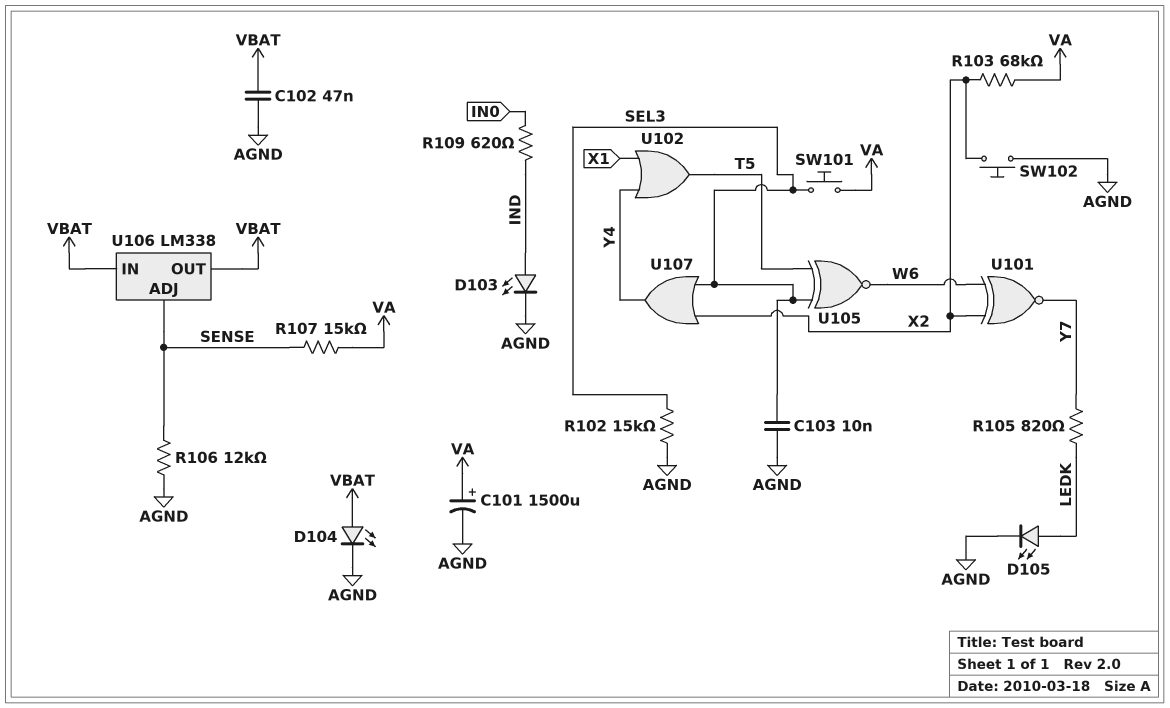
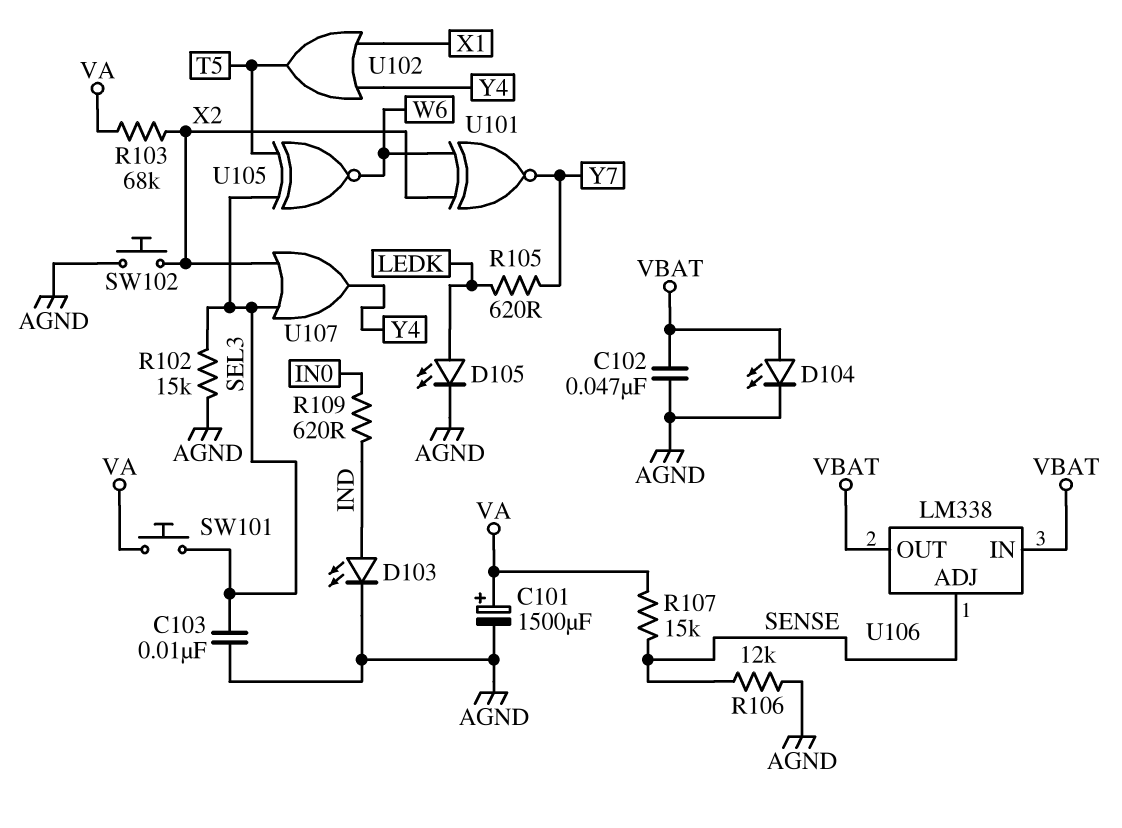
R105: 820 (LEDK, Y7) -> 620 (LEDK, Y7)

